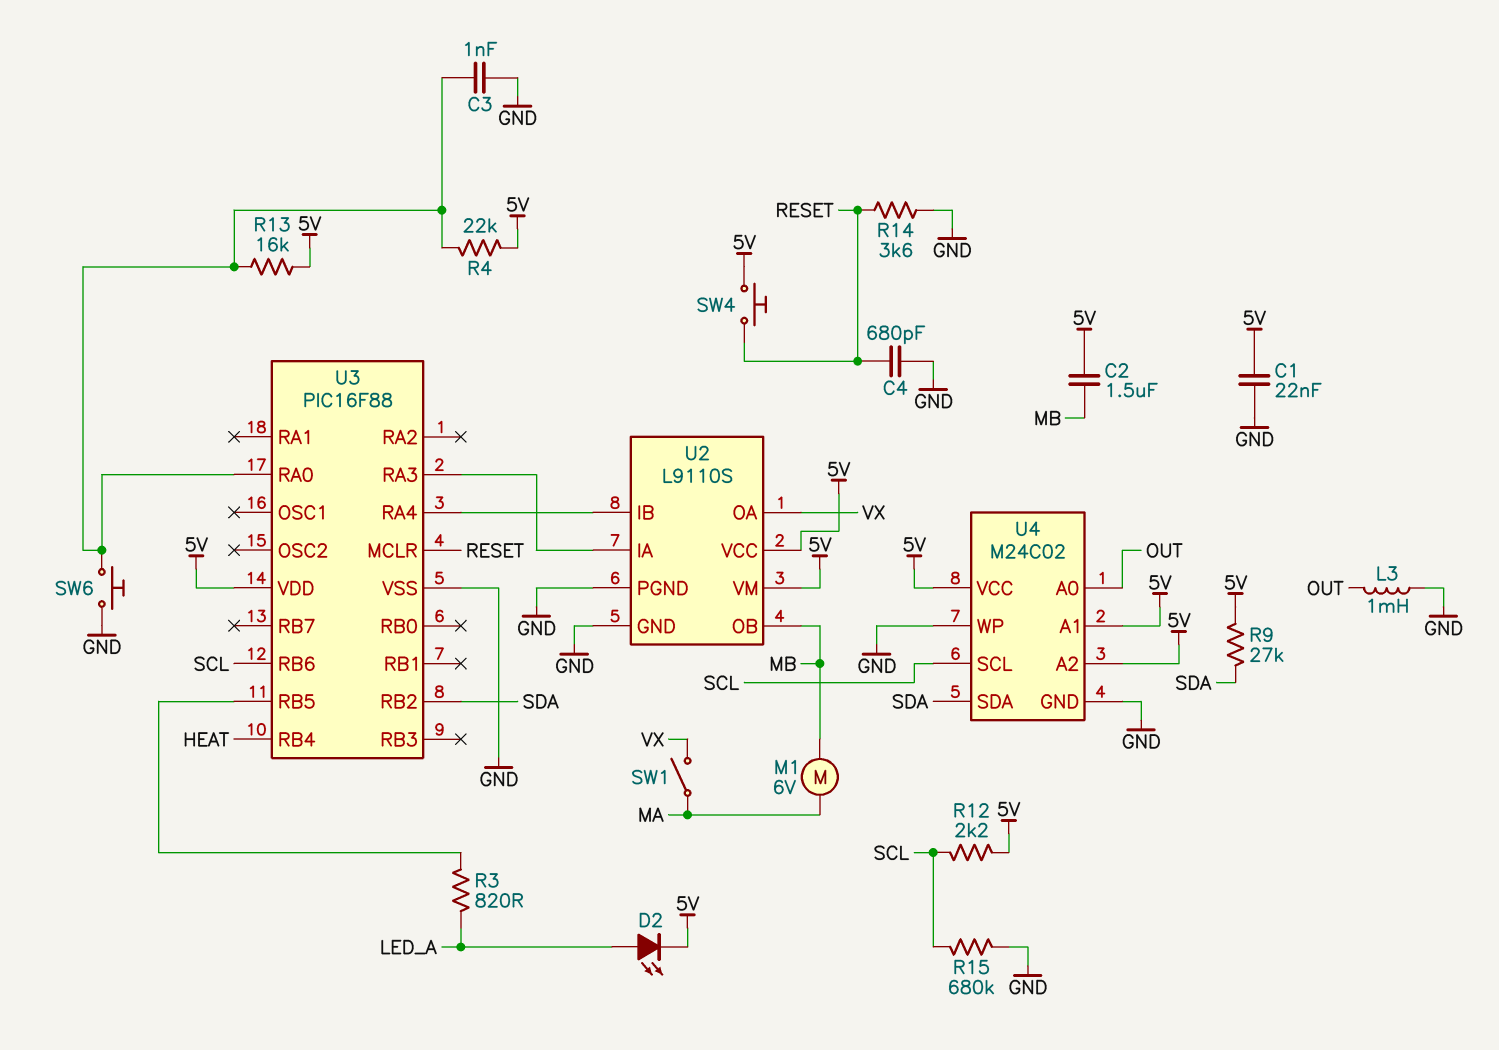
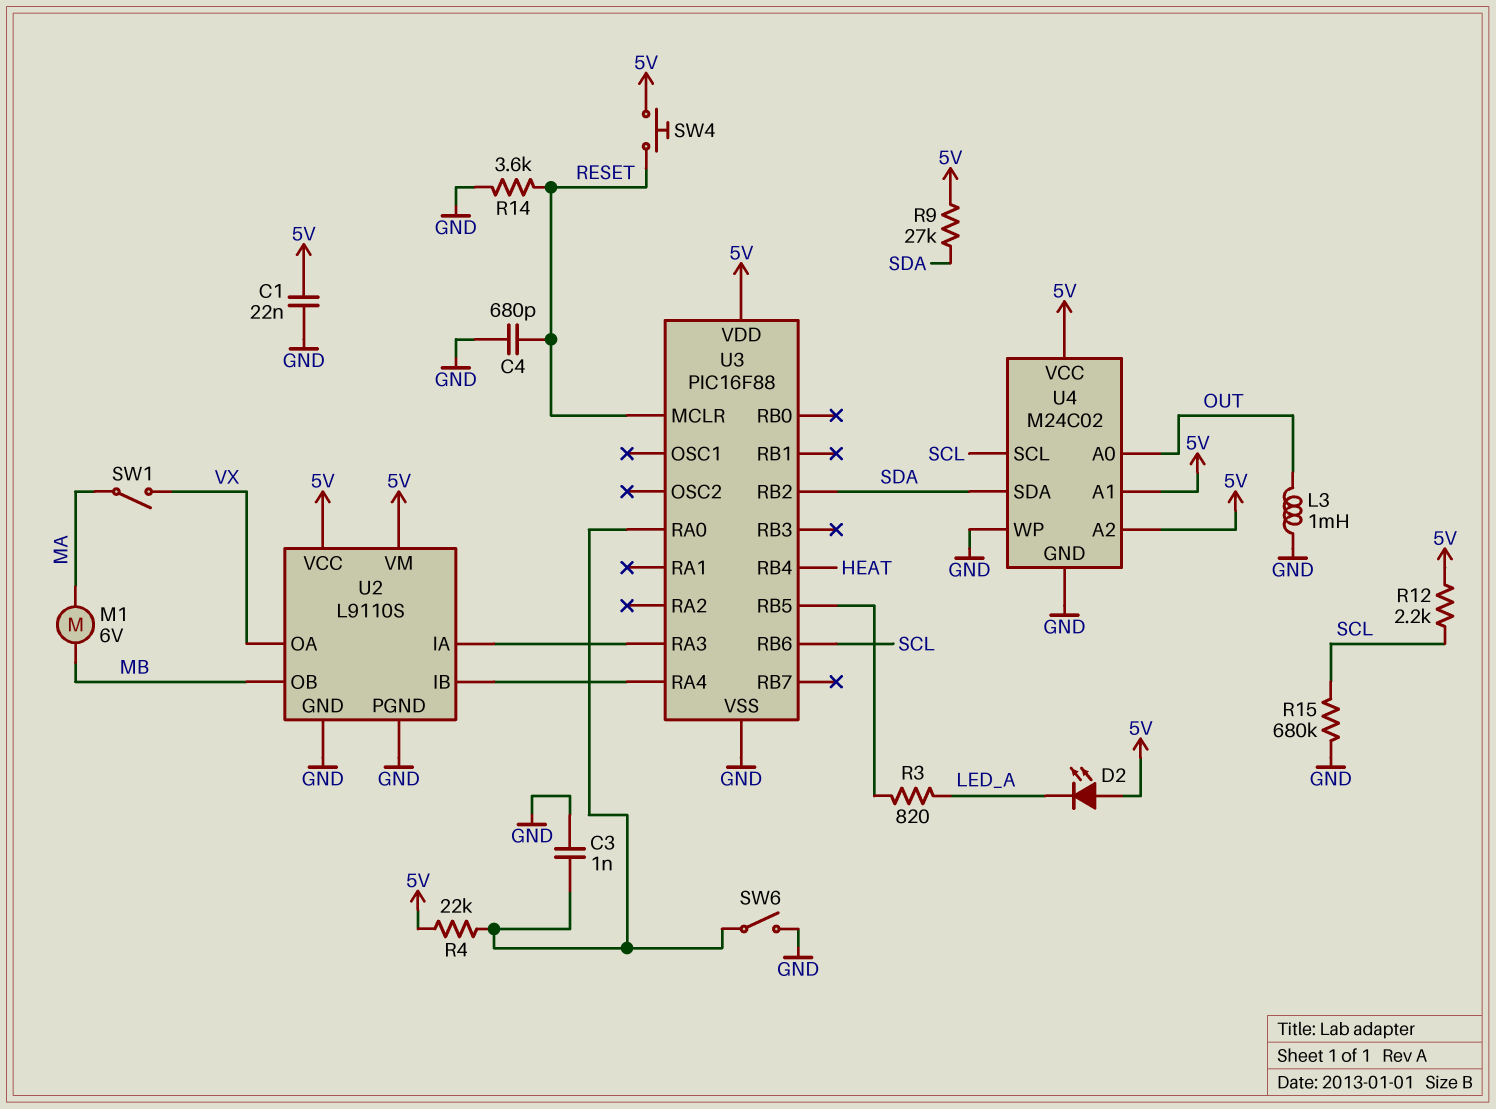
C2: 1.5uF (5V, MB) -> none
D2: LED (A LED_A, K 5V) -> LED (A 5V, K LED_A)
R13: 16k (5V, U3/RA0) -> none
SW6: button (GND, U3/RA0) -> switch (GND, U3/RA0)

